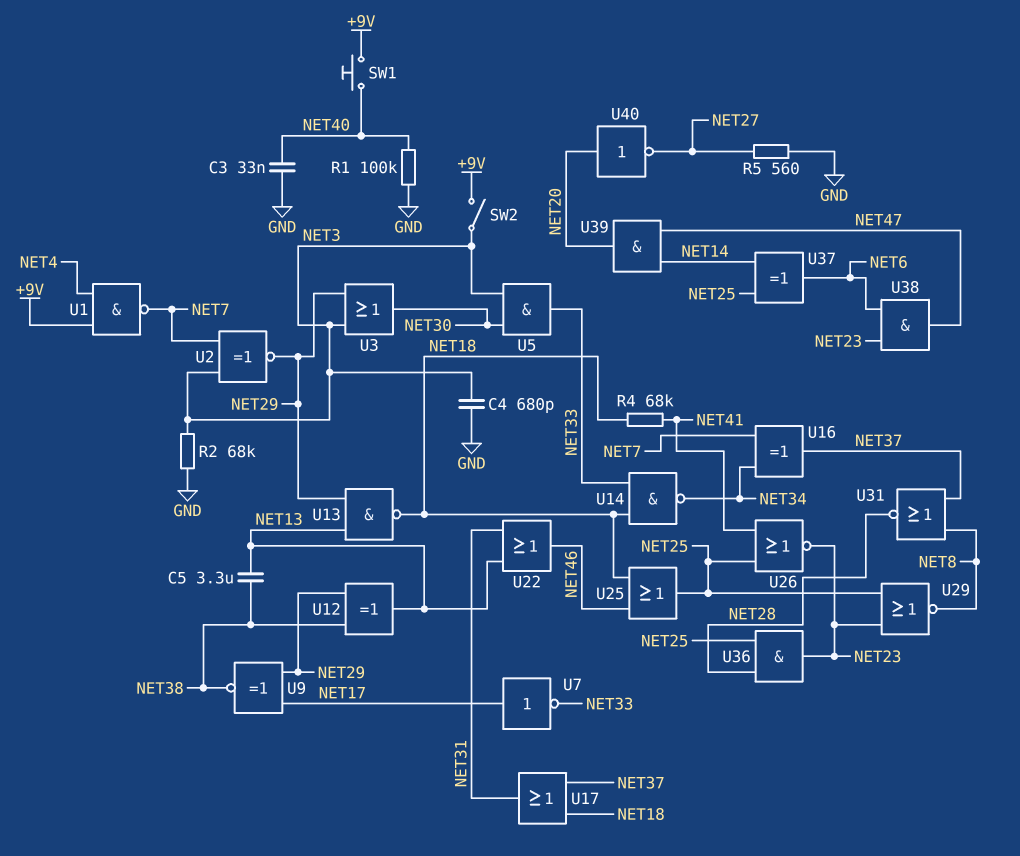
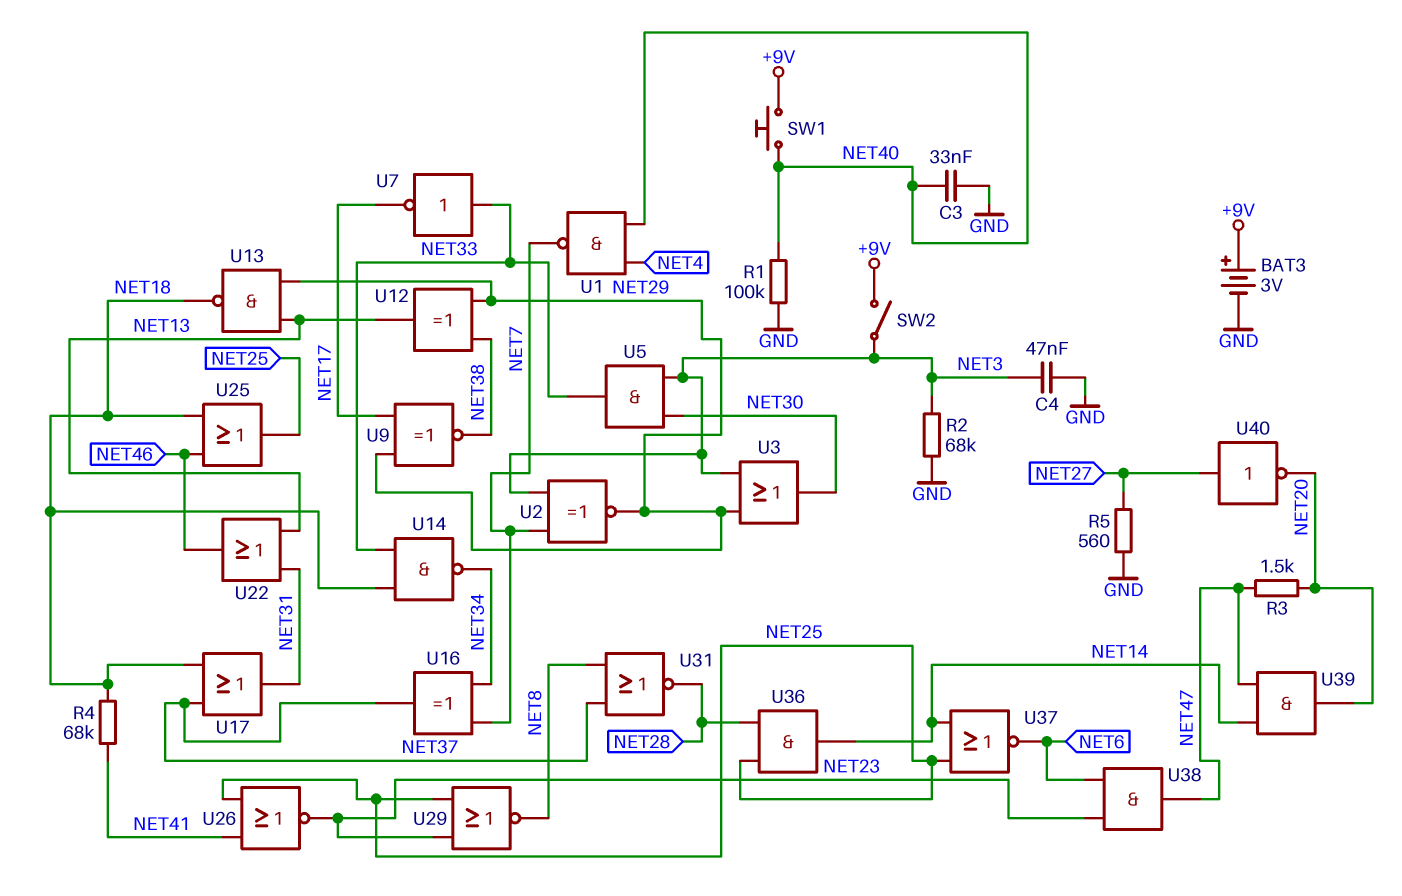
BAT3: none -> 3V (plus +9V, minus GND)
C4: 680pF (GND, NET3) -> 47nF (GND, NET3)
C5: 3.3uF (NET13, NET38) -> none
R3: none -> 1.5k (NET20, NET47)
U1: NAND (in +9V, in NET4, out NET7) -> NAND (in NET4, in NET40, out NET7)
U7: NOT (in NET17, out NET33) -> NOT (in NET33, out NET17)
U36: AND (in NET25, in NET28, out NET23) -> AND (in NET25, in NET28, out NET14)
U37: XOR (in NET14, in NET25, out NET6) -> NOR (in NET14, in NET25, out NET6)
U40: NOT (in NET20, out NET27) -> NOT (in NET27, out NET20)

